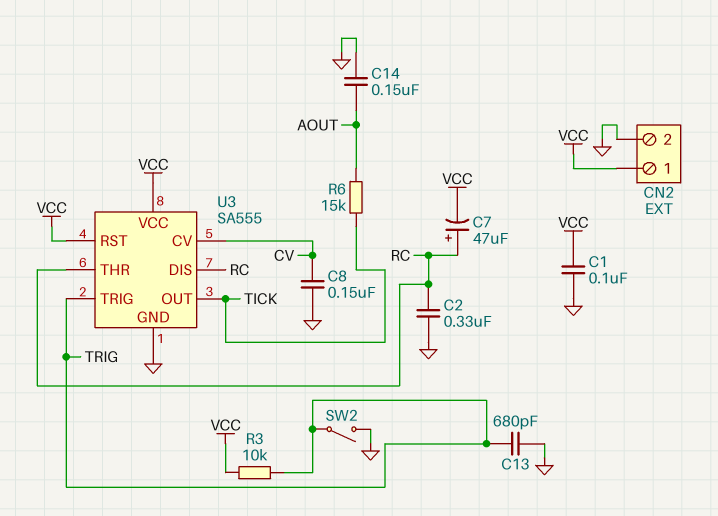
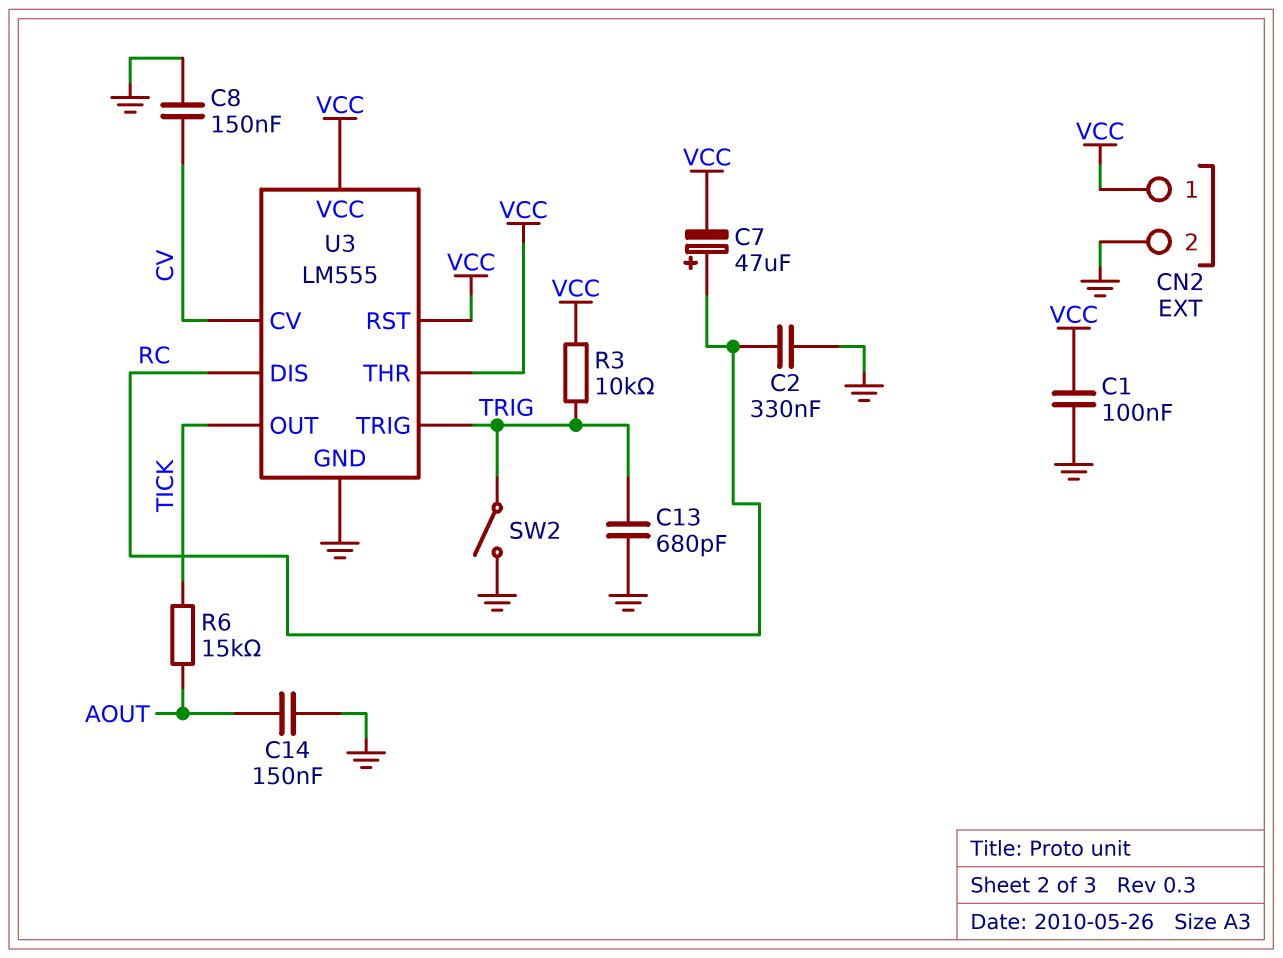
U3: SA555 -> LM555
U3 pin THR: RC -> VCC

